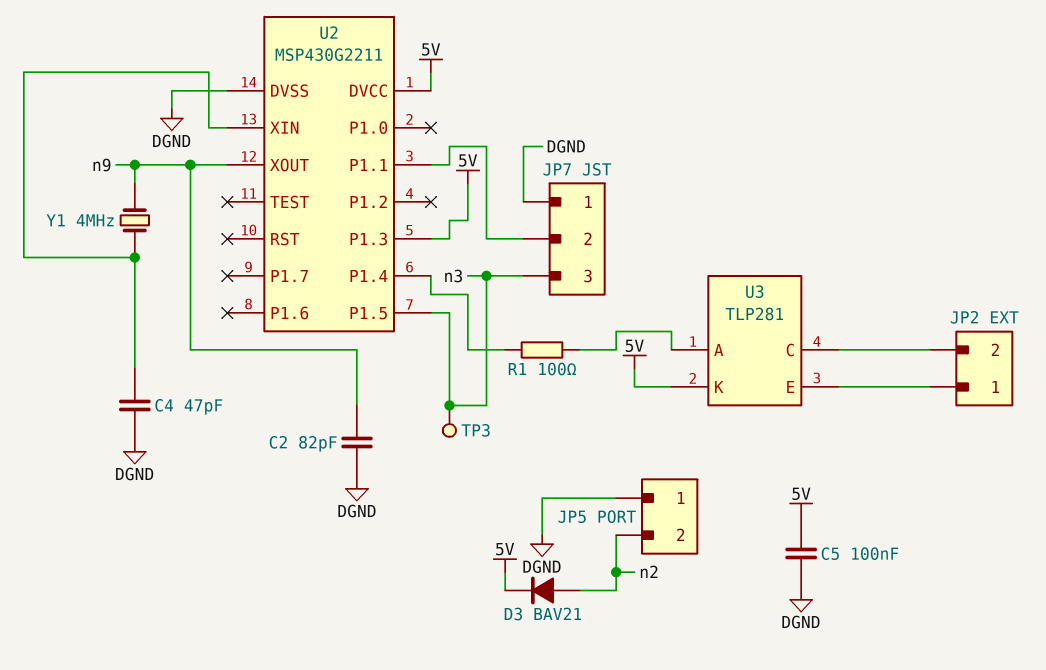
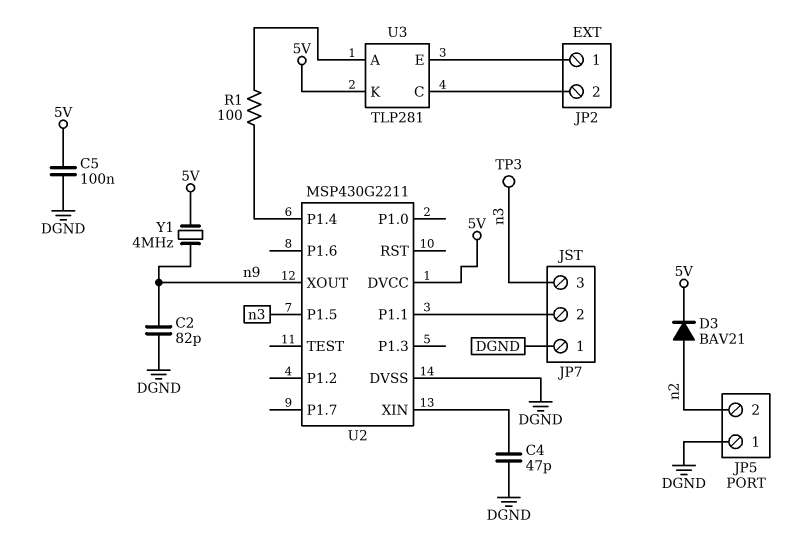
U2 pin P1.3: 5V -> none
Y1: 4MHz (U2/XIN, n9) -> 4MHz (5V, n9)

